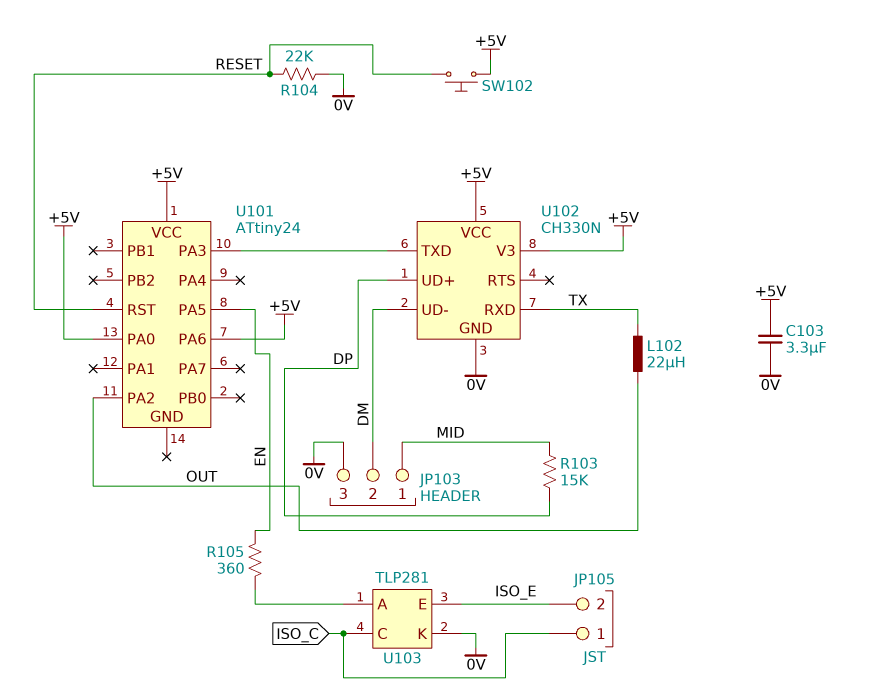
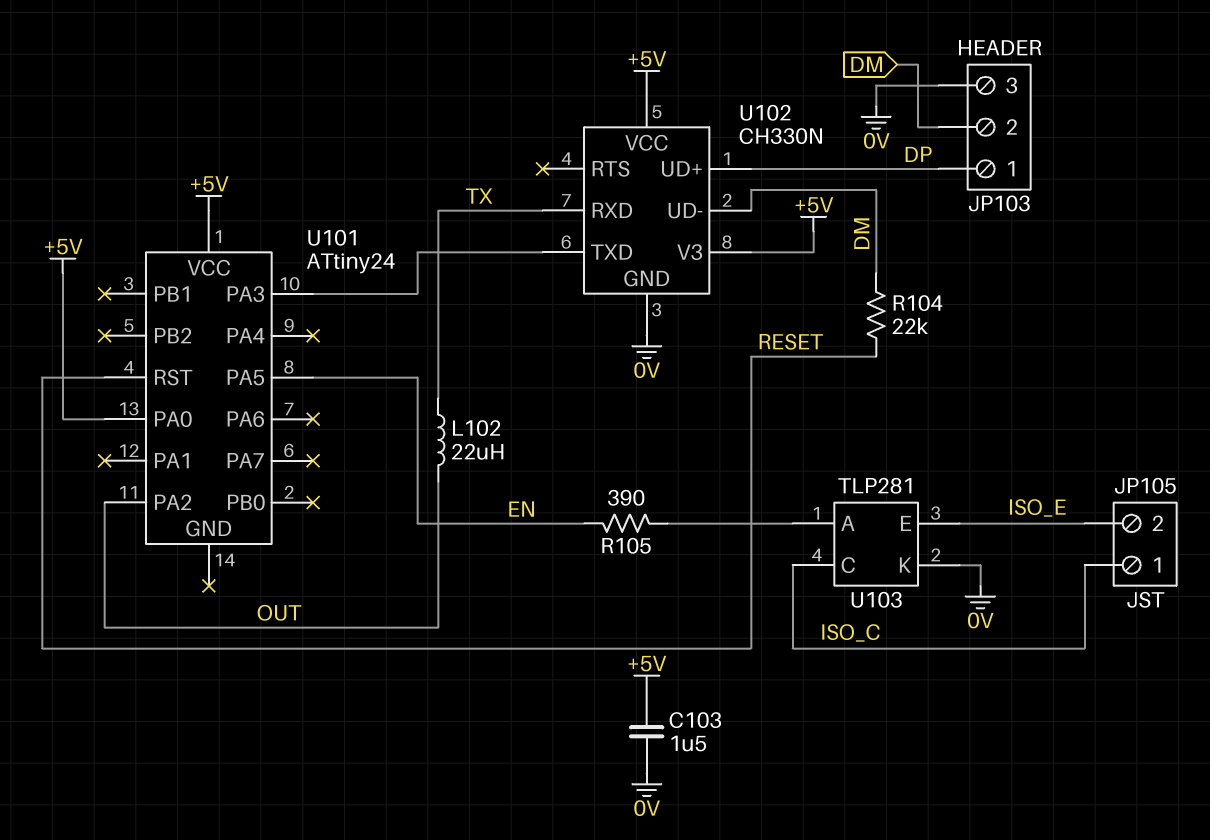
C103: 3.3uF (+5V, 0V) -> 1.5uF (+5V, 0V)
JP103 pin 1: MID -> DP
R103: 15k (DP, MID) -> none
R104: 22k (0V, RESET) -> 22k (DM, RESET)
R105: 360 (EN, U103/A) -> 390 (EN, U103/A)
SW102: button (+5V, RESET) -> none
U101 pin PA6: +5V -> none

